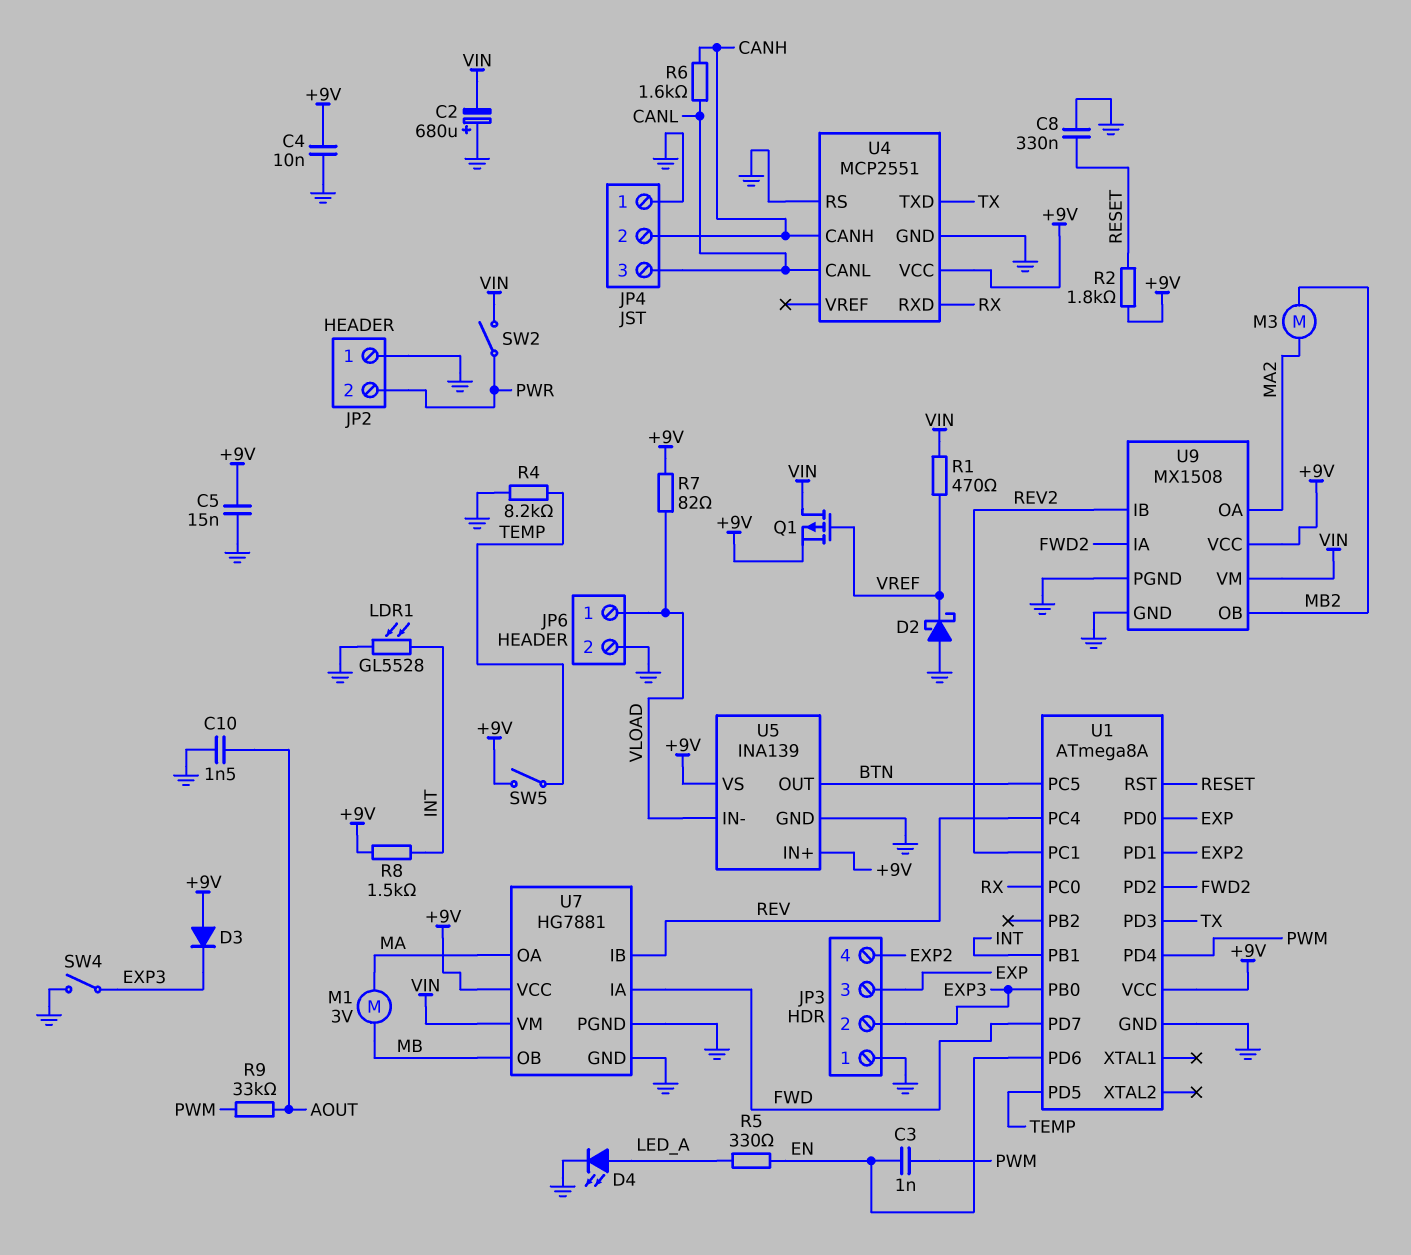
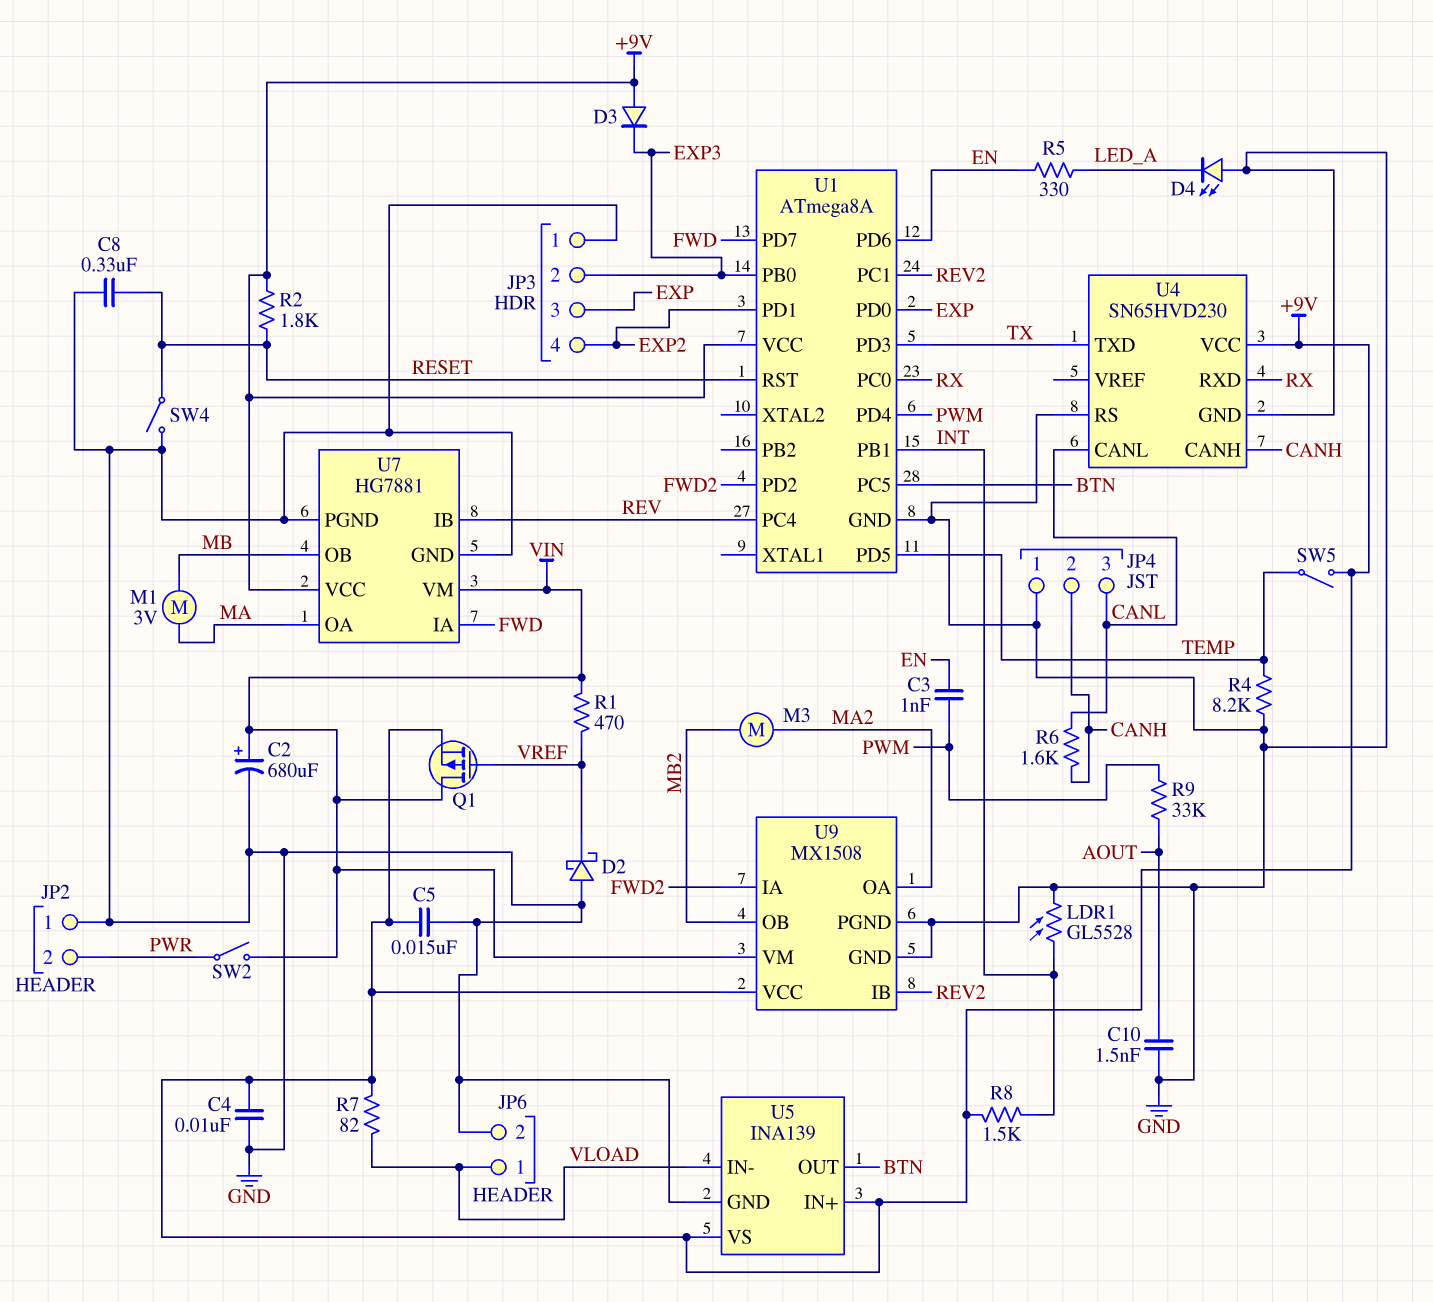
C2: 680uF (plus GND, minus VIN) -> 680uF (plus VIN, minus GND)
D4: LED (A LED_A, K GND) -> LED (A GND, K LED_A)
SW4: switch (EXP3, GND) -> switch (GND, RESET)
U4: MCP2551 -> SN65HVD230

